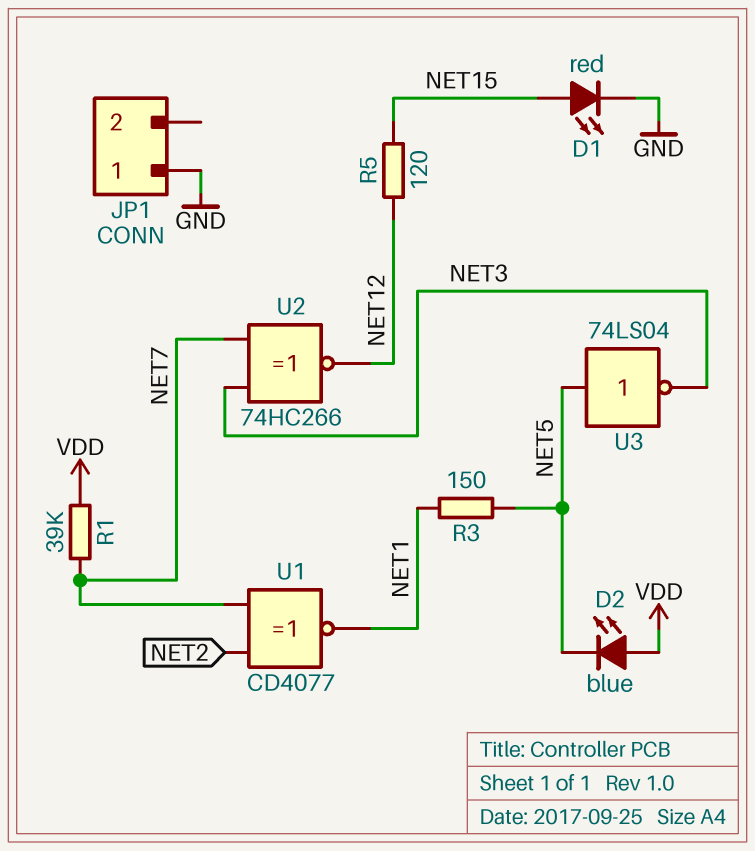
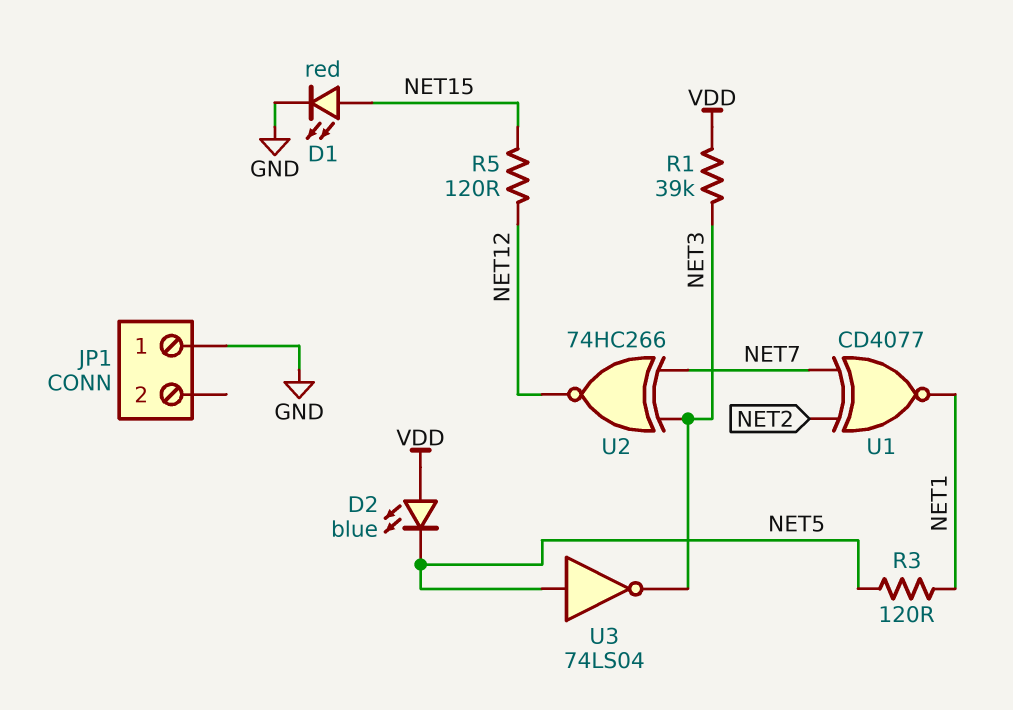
R1: 39k (NET7, VDD) -> 39k (NET3, VDD)
R3: 150 (NET1, NET5) -> 120 (NET1, NET5)

